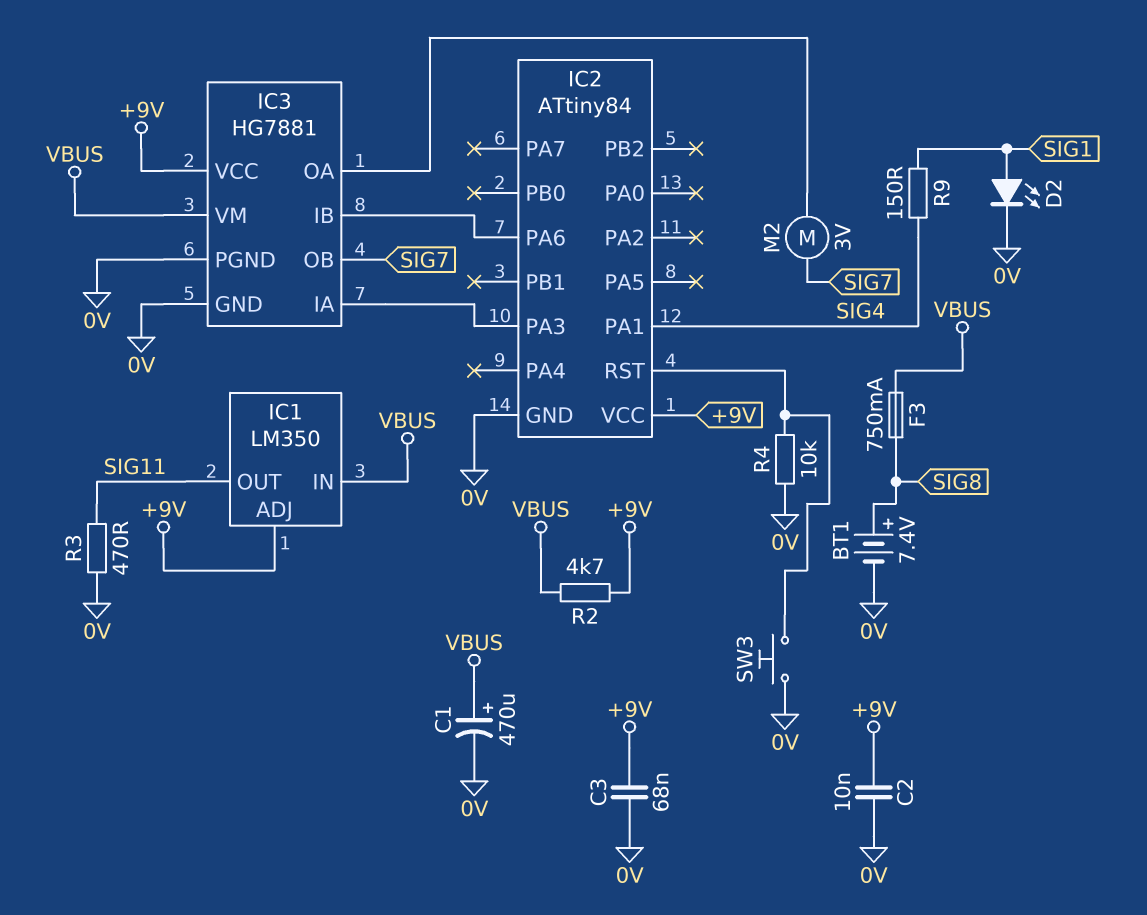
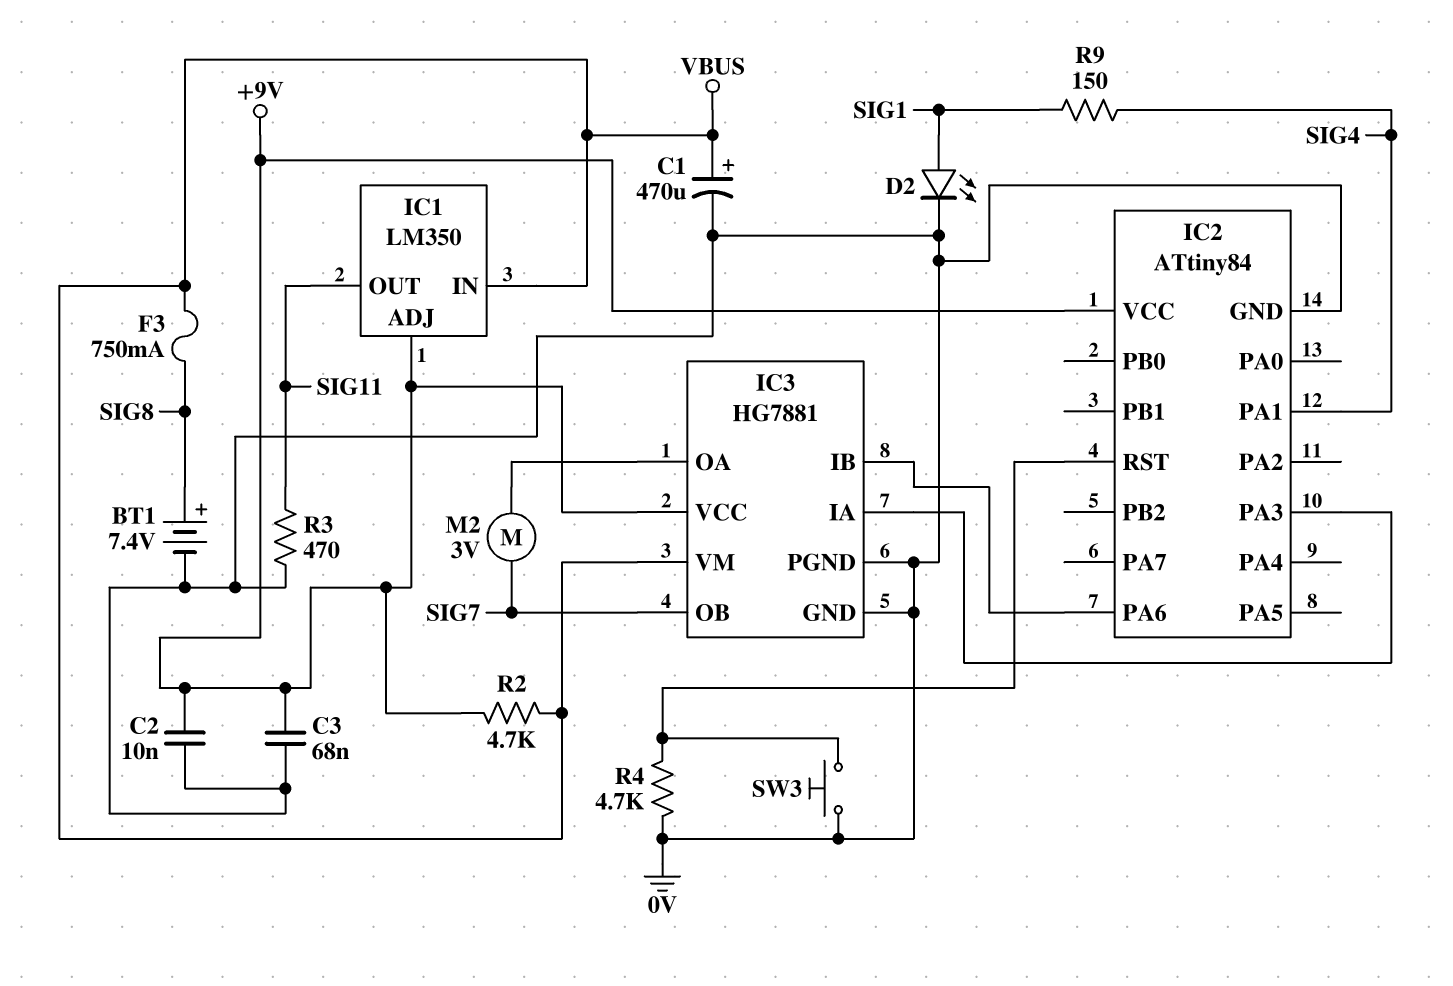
R4: 10k (0V, IC2/RST) -> 4.7k (0V, IC2/RST)

